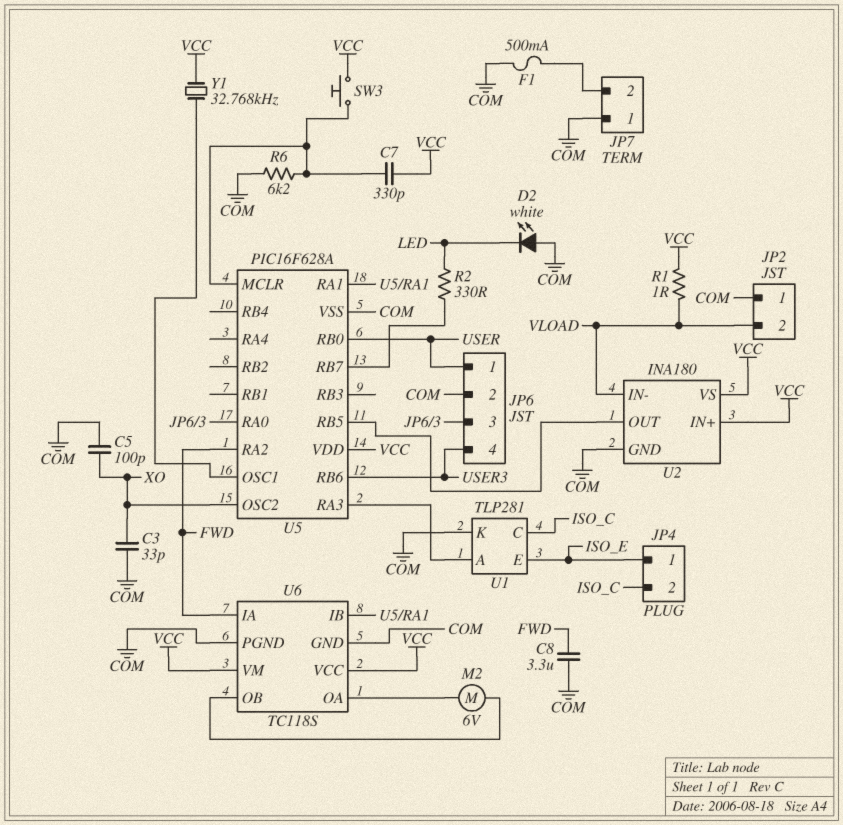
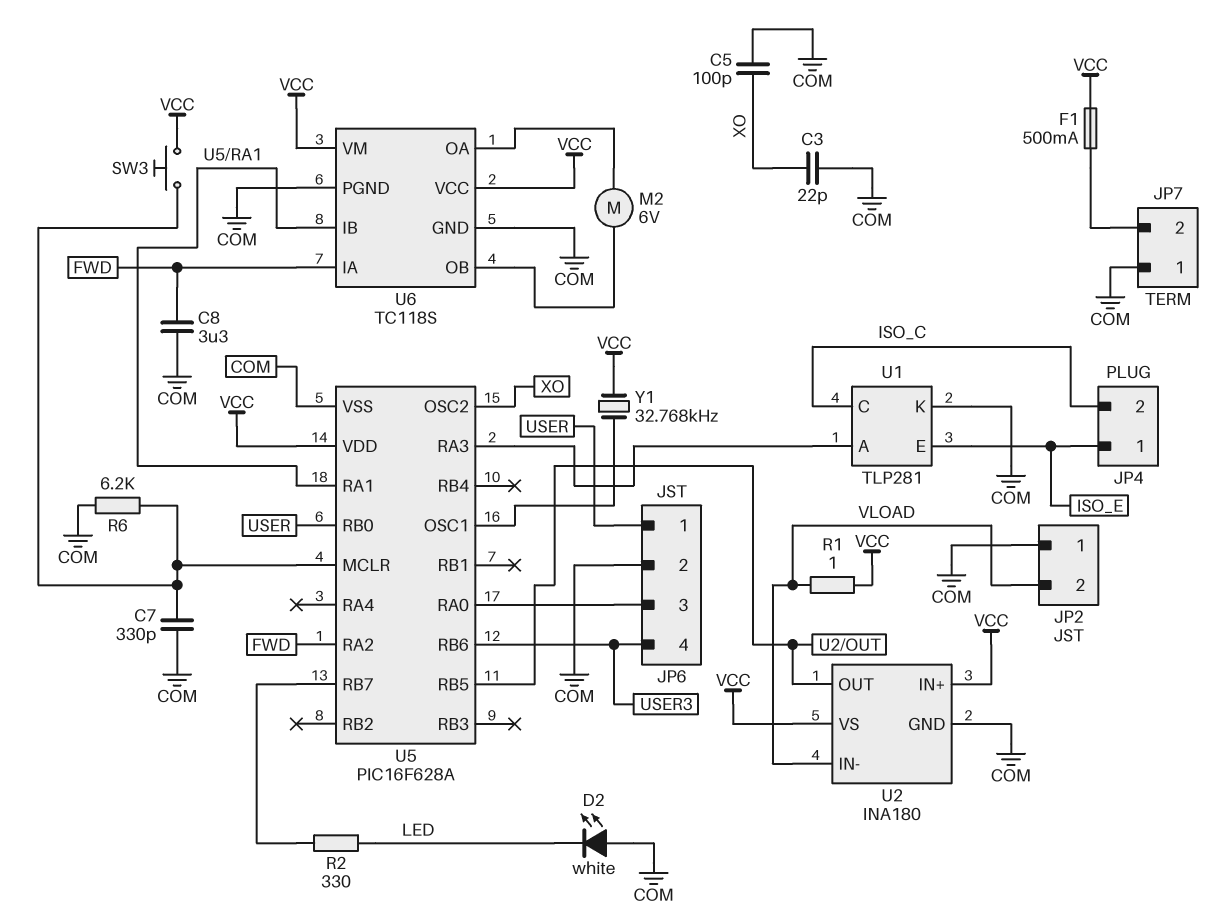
C3: 33pF (COM, XO) -> 22pF (COM, XO)
C7: 330pF (U5/MCLR, VCC) -> 330pF (COM, U5/MCLR)
F1: 500mA (COM, JP7/2) -> 500mA (JP7/2, VCC)

